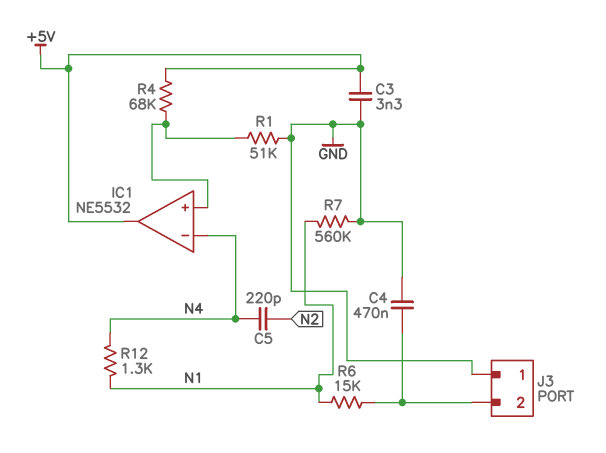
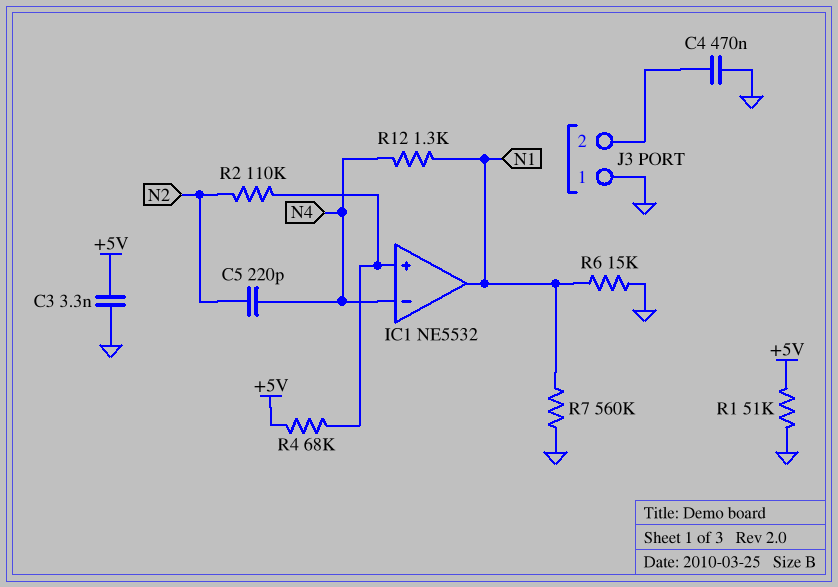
IC1 pin out: +5V -> N1
R1: 51k (GND, IC1/in+) -> 51k (+5V, GND)
R2: none -> 110k (IC1/in+, N2)
R6: 15k (J3/2, N1) -> 15k (GND, N1)

